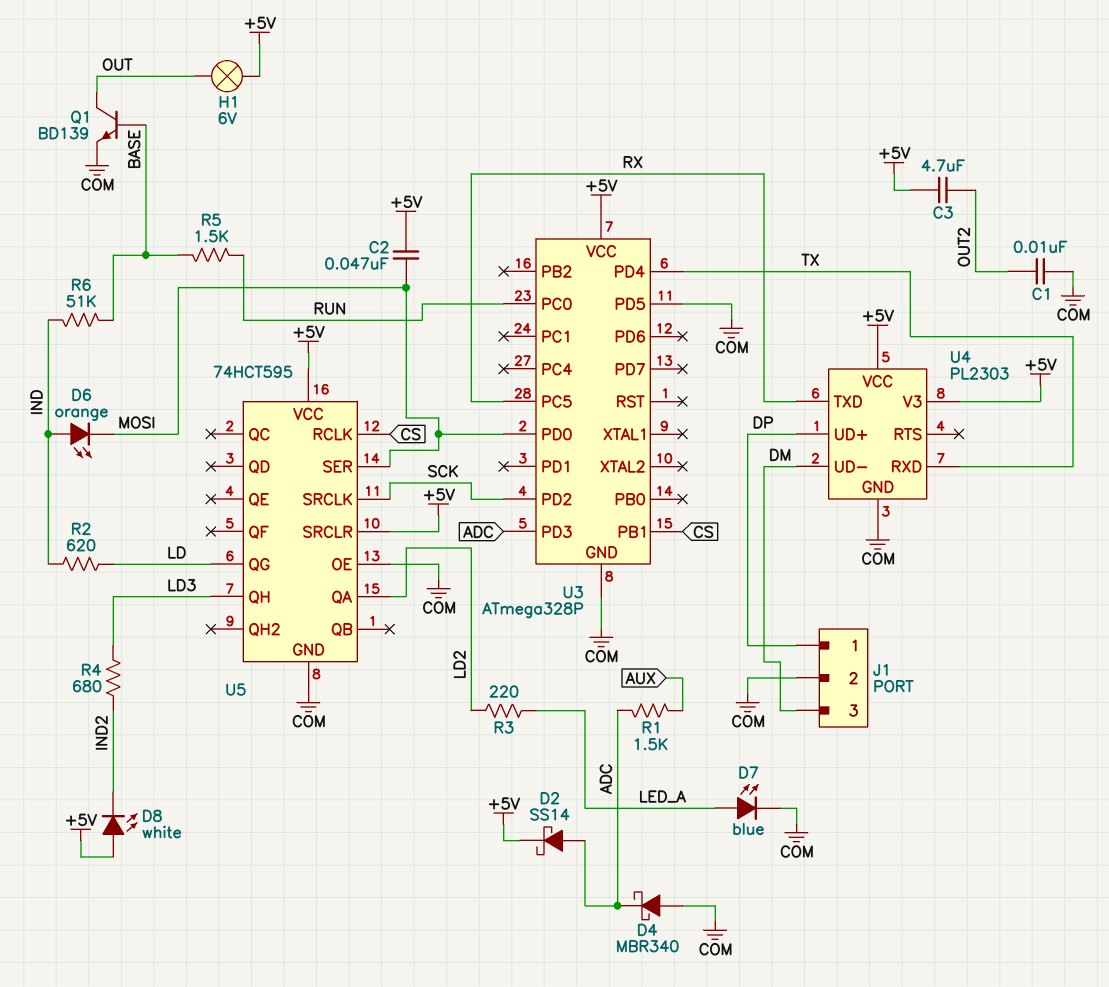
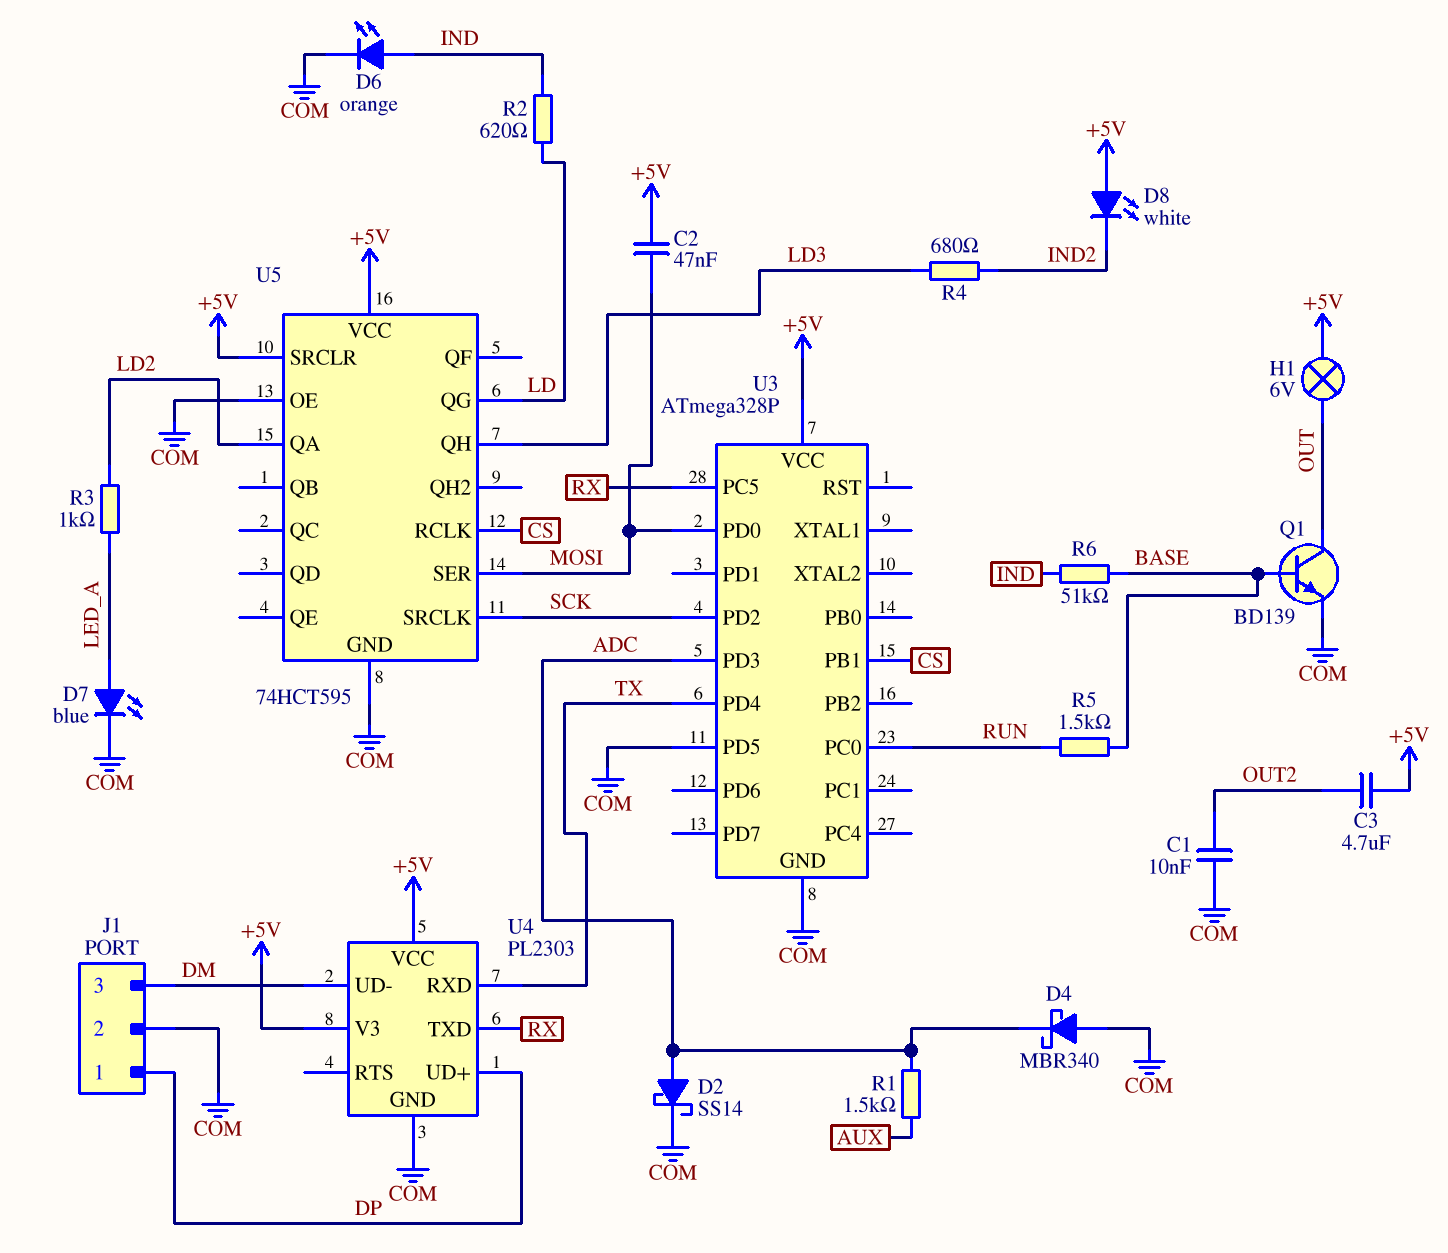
D2: schottky SS14 (A ADC, K +5V) -> schottky SS14 (A ADC, K COM)
D6: LED orange (A IND, K MOSI) -> LED orange (A IND, K COM)
R3: 220 (LD2, LED_A) -> 1k (LD2, LED_A)

